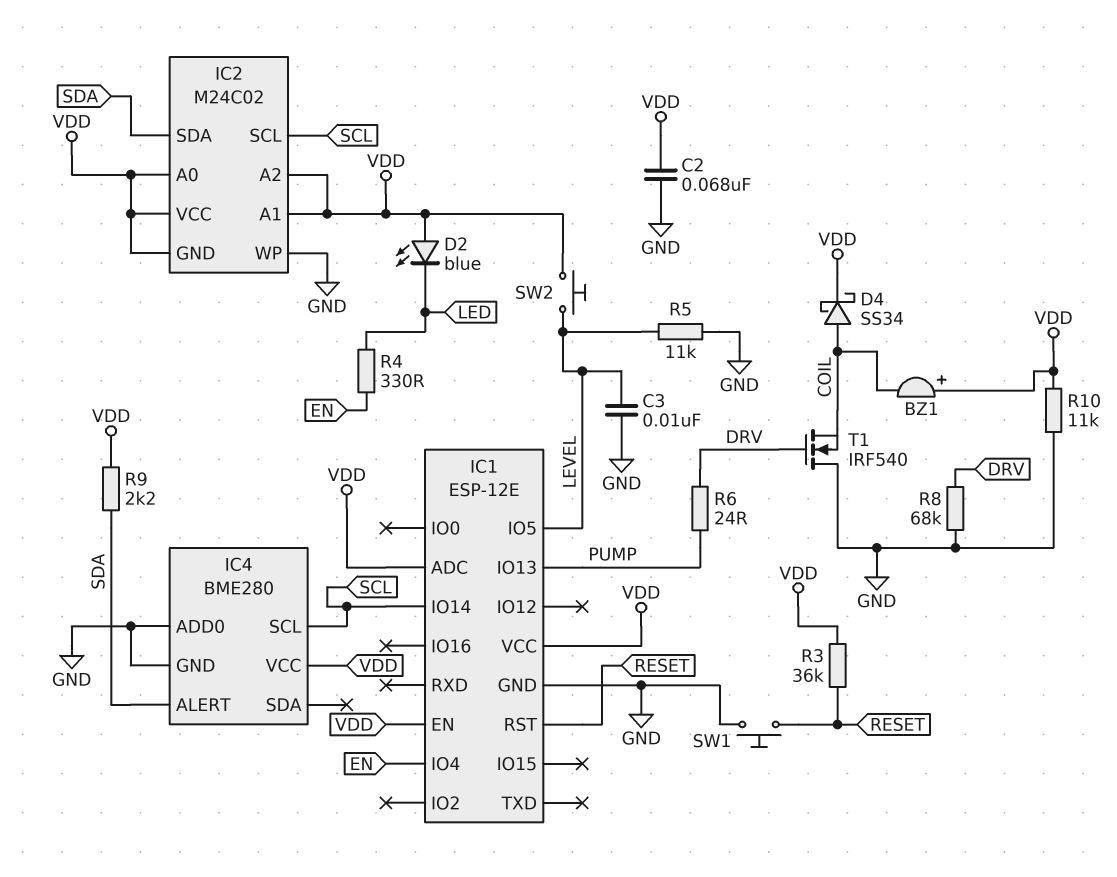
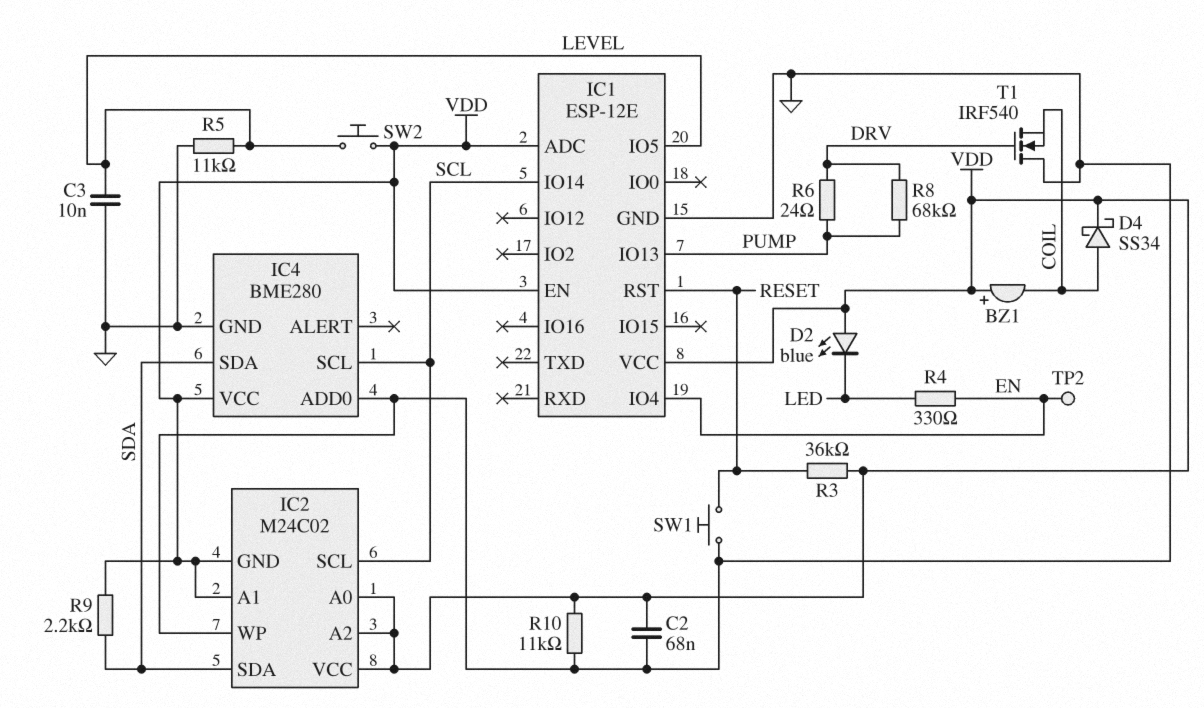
IC4 pin ALERT: SDA -> none
IC4 pin SDA: none -> SDA
R8: 68k (DRV, GND) -> 68k (DRV, PUMP)
TP2: none -> test point (EN)

